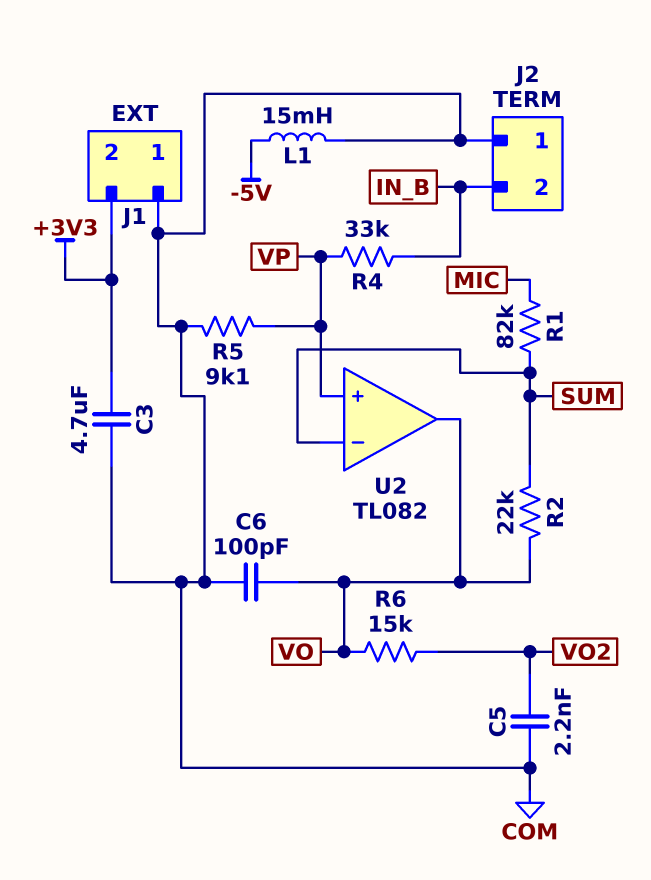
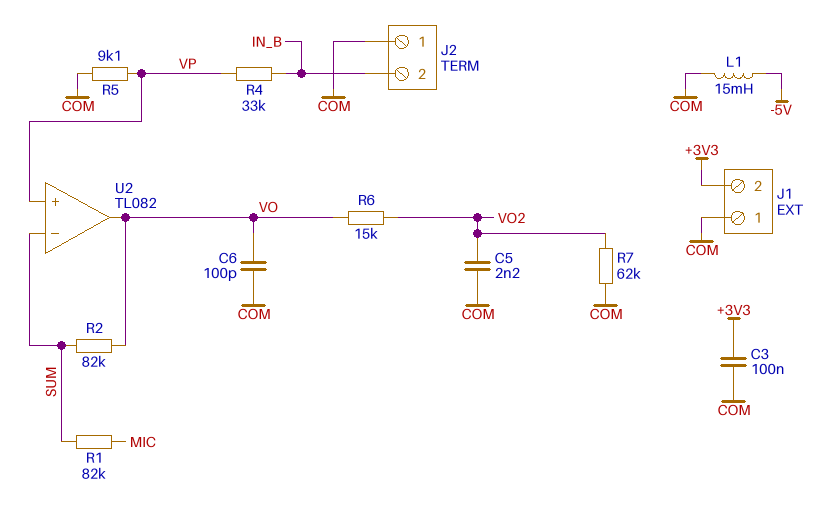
C3: 4.7uF (+3V3, COM) -> 100nF (+3V3, COM)
R2: 22k (SUM, VO) -> 82k (SUM, VO)
R7: none -> 62k (COM, VO2)

